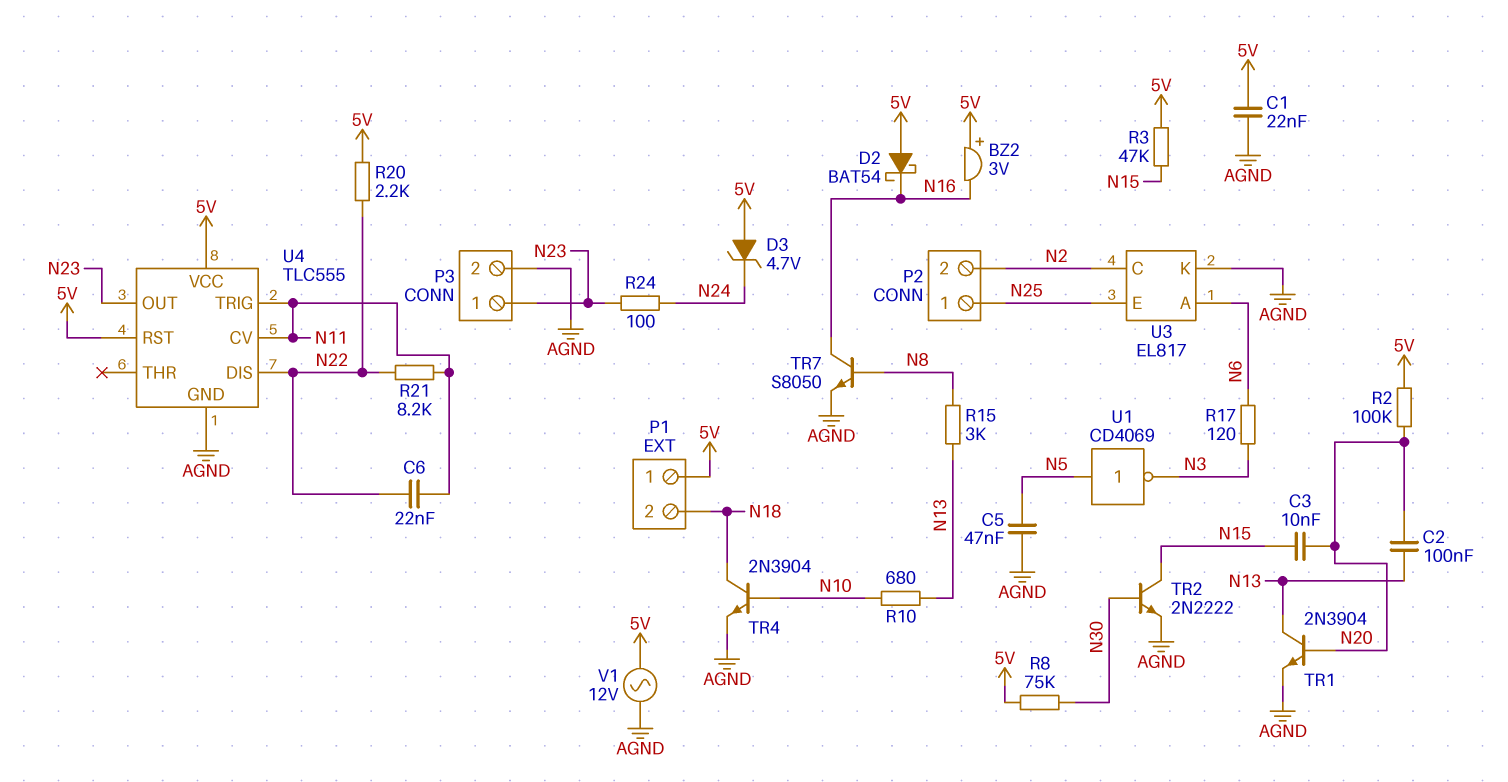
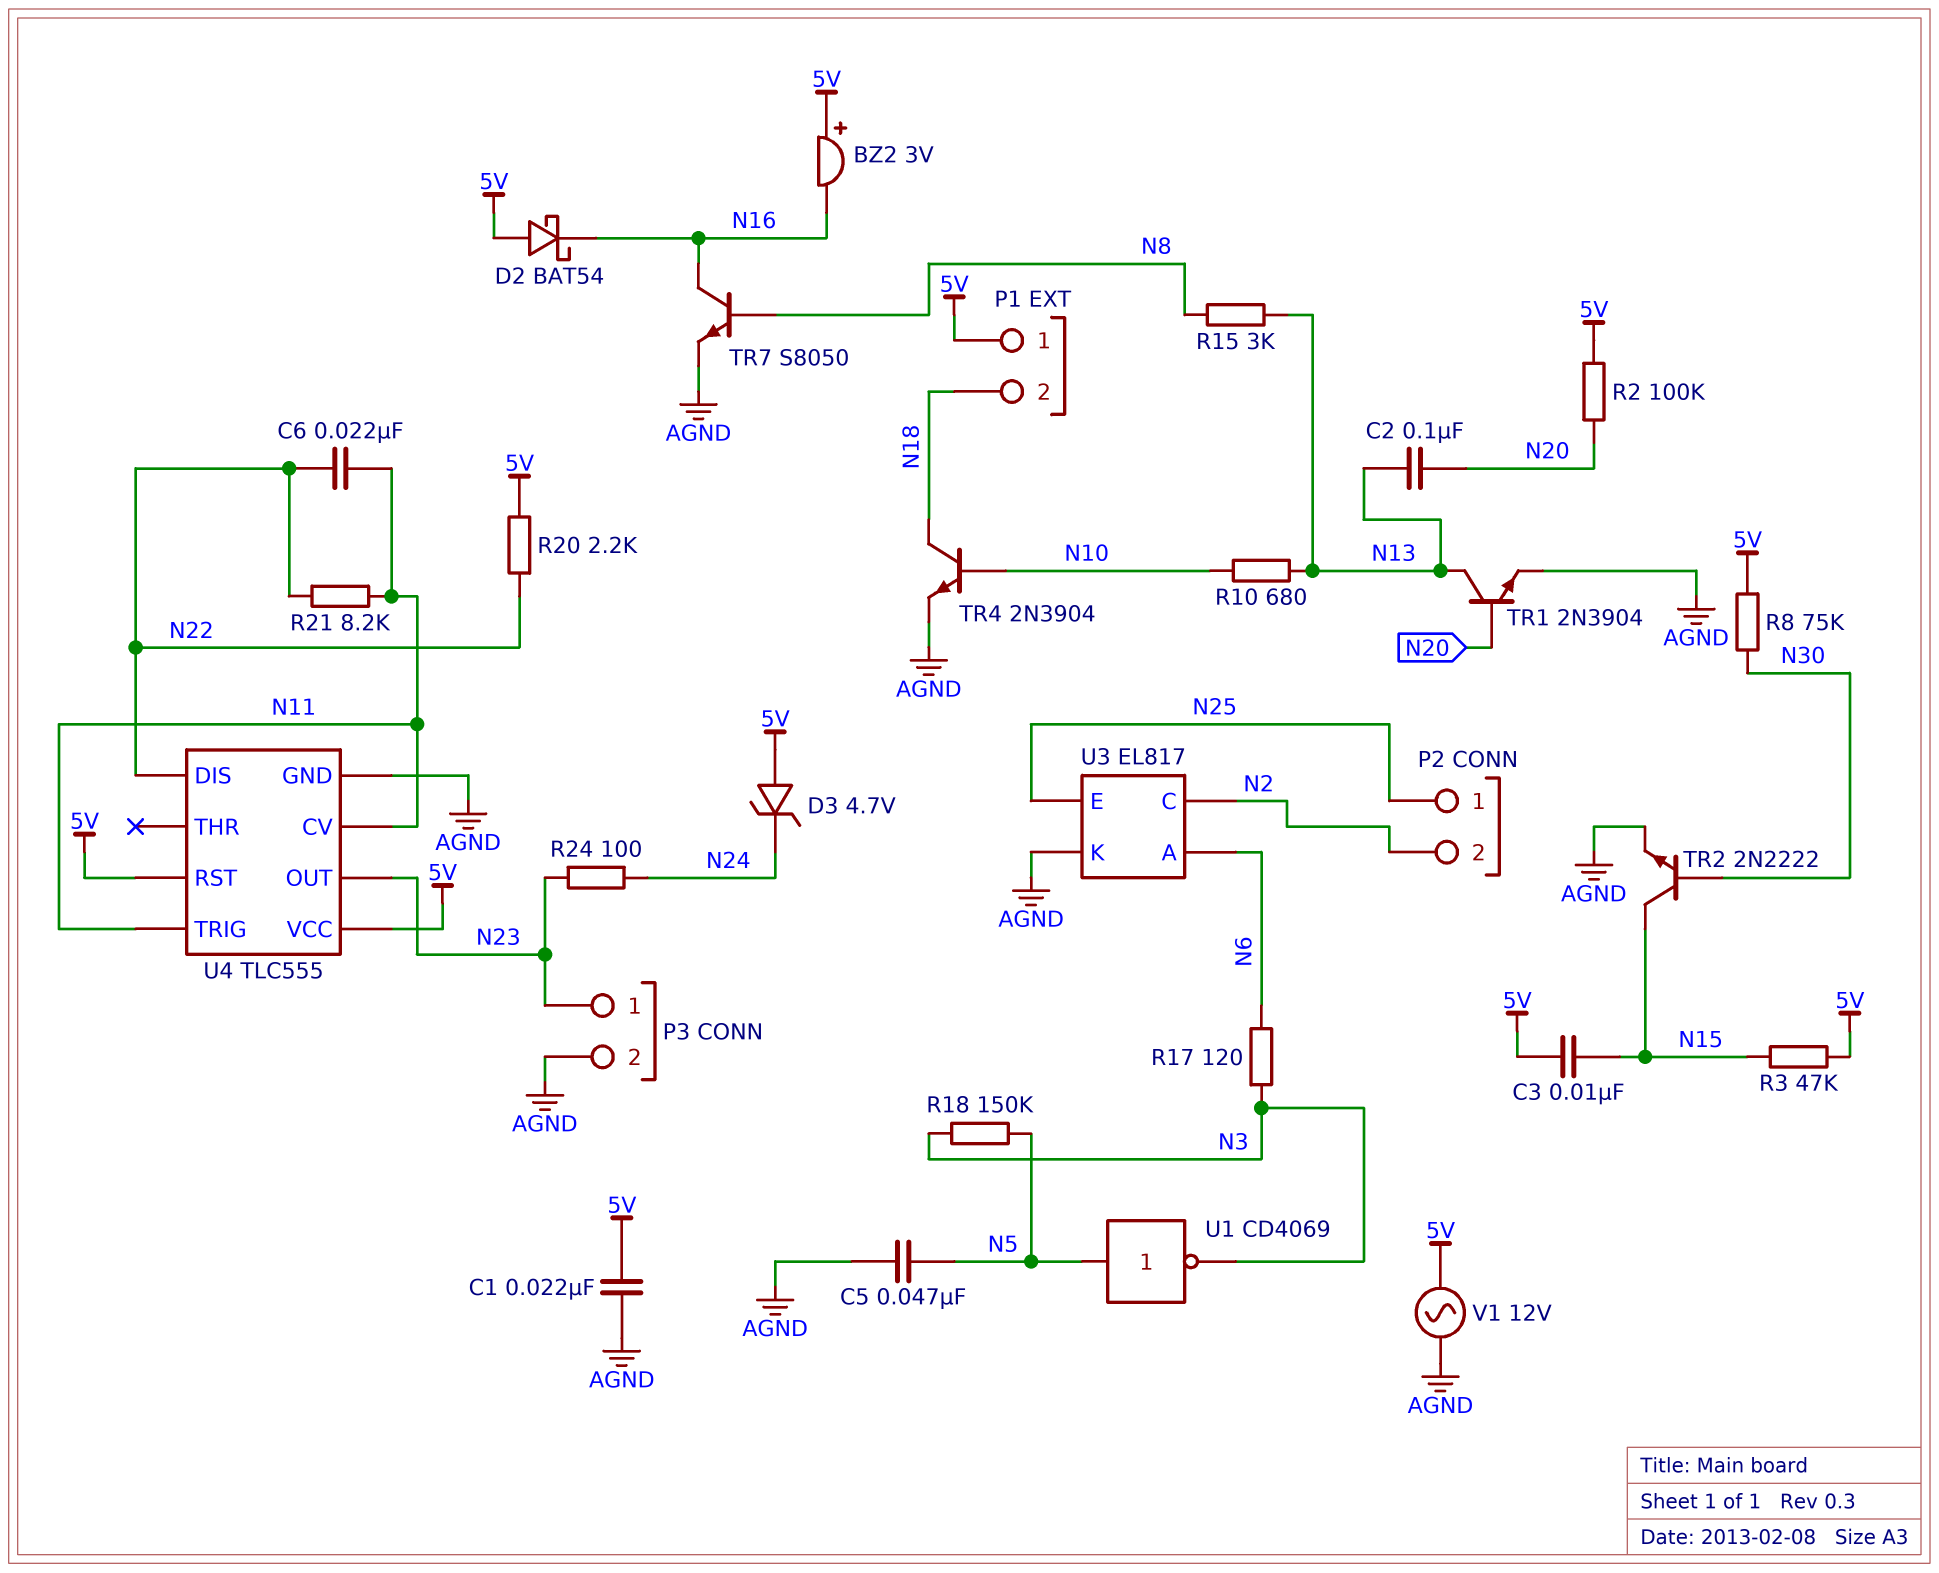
C3: 10nF (N15, N20) -> 10nF (5V, N15)
R18: none -> 150k (N3, N5)

